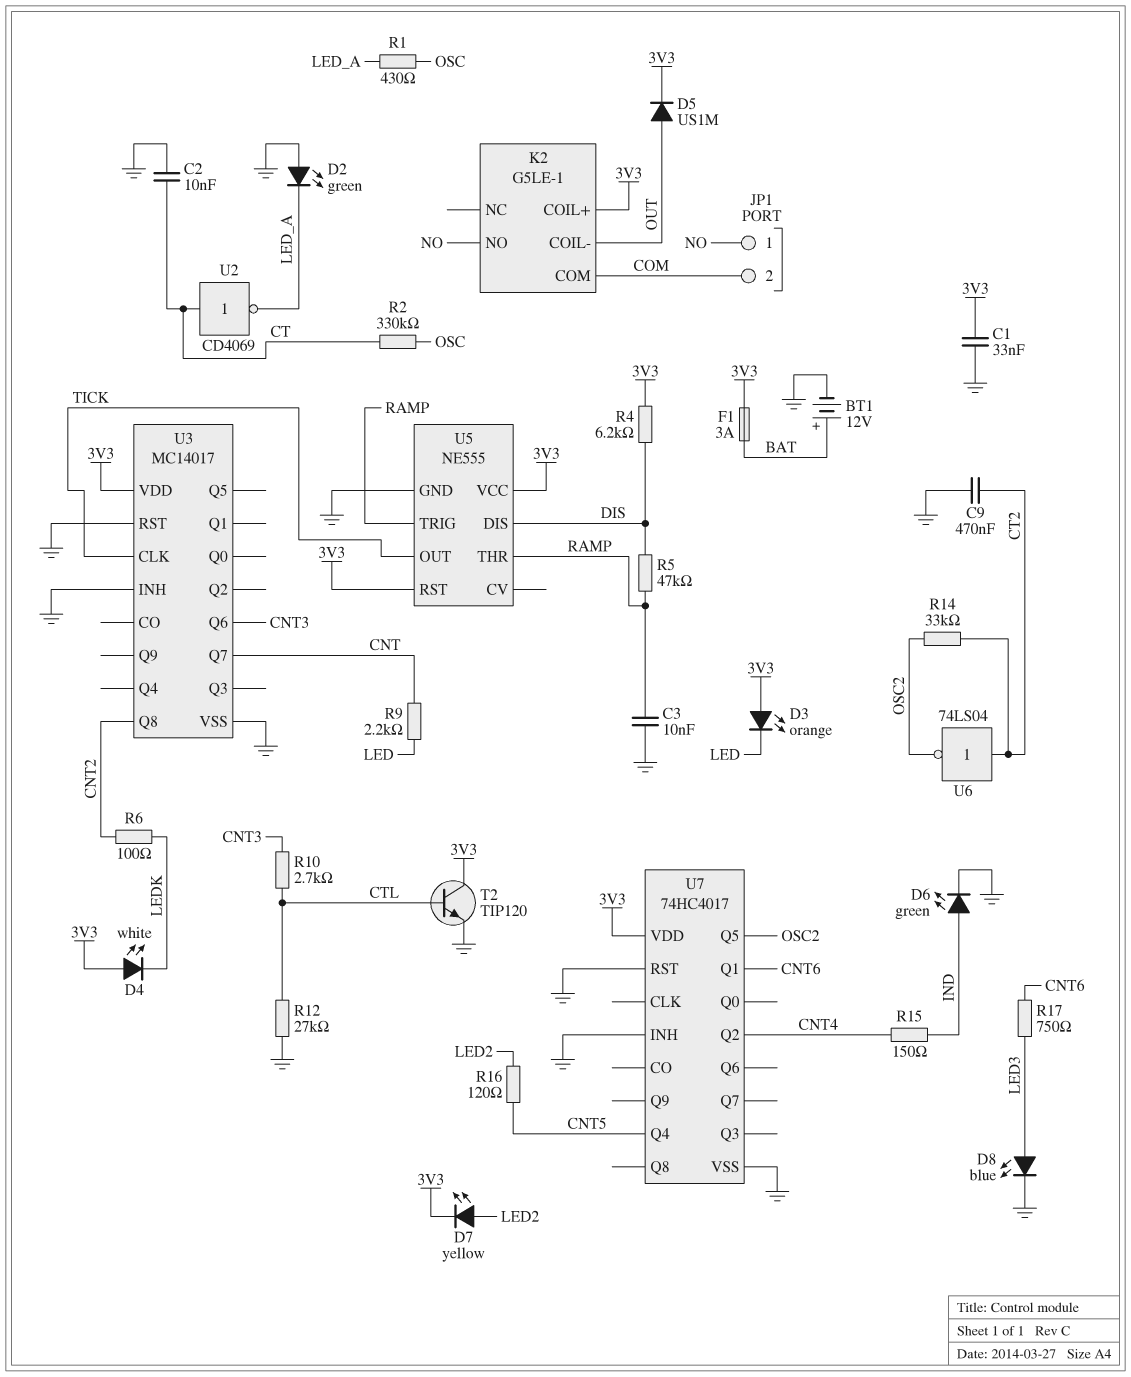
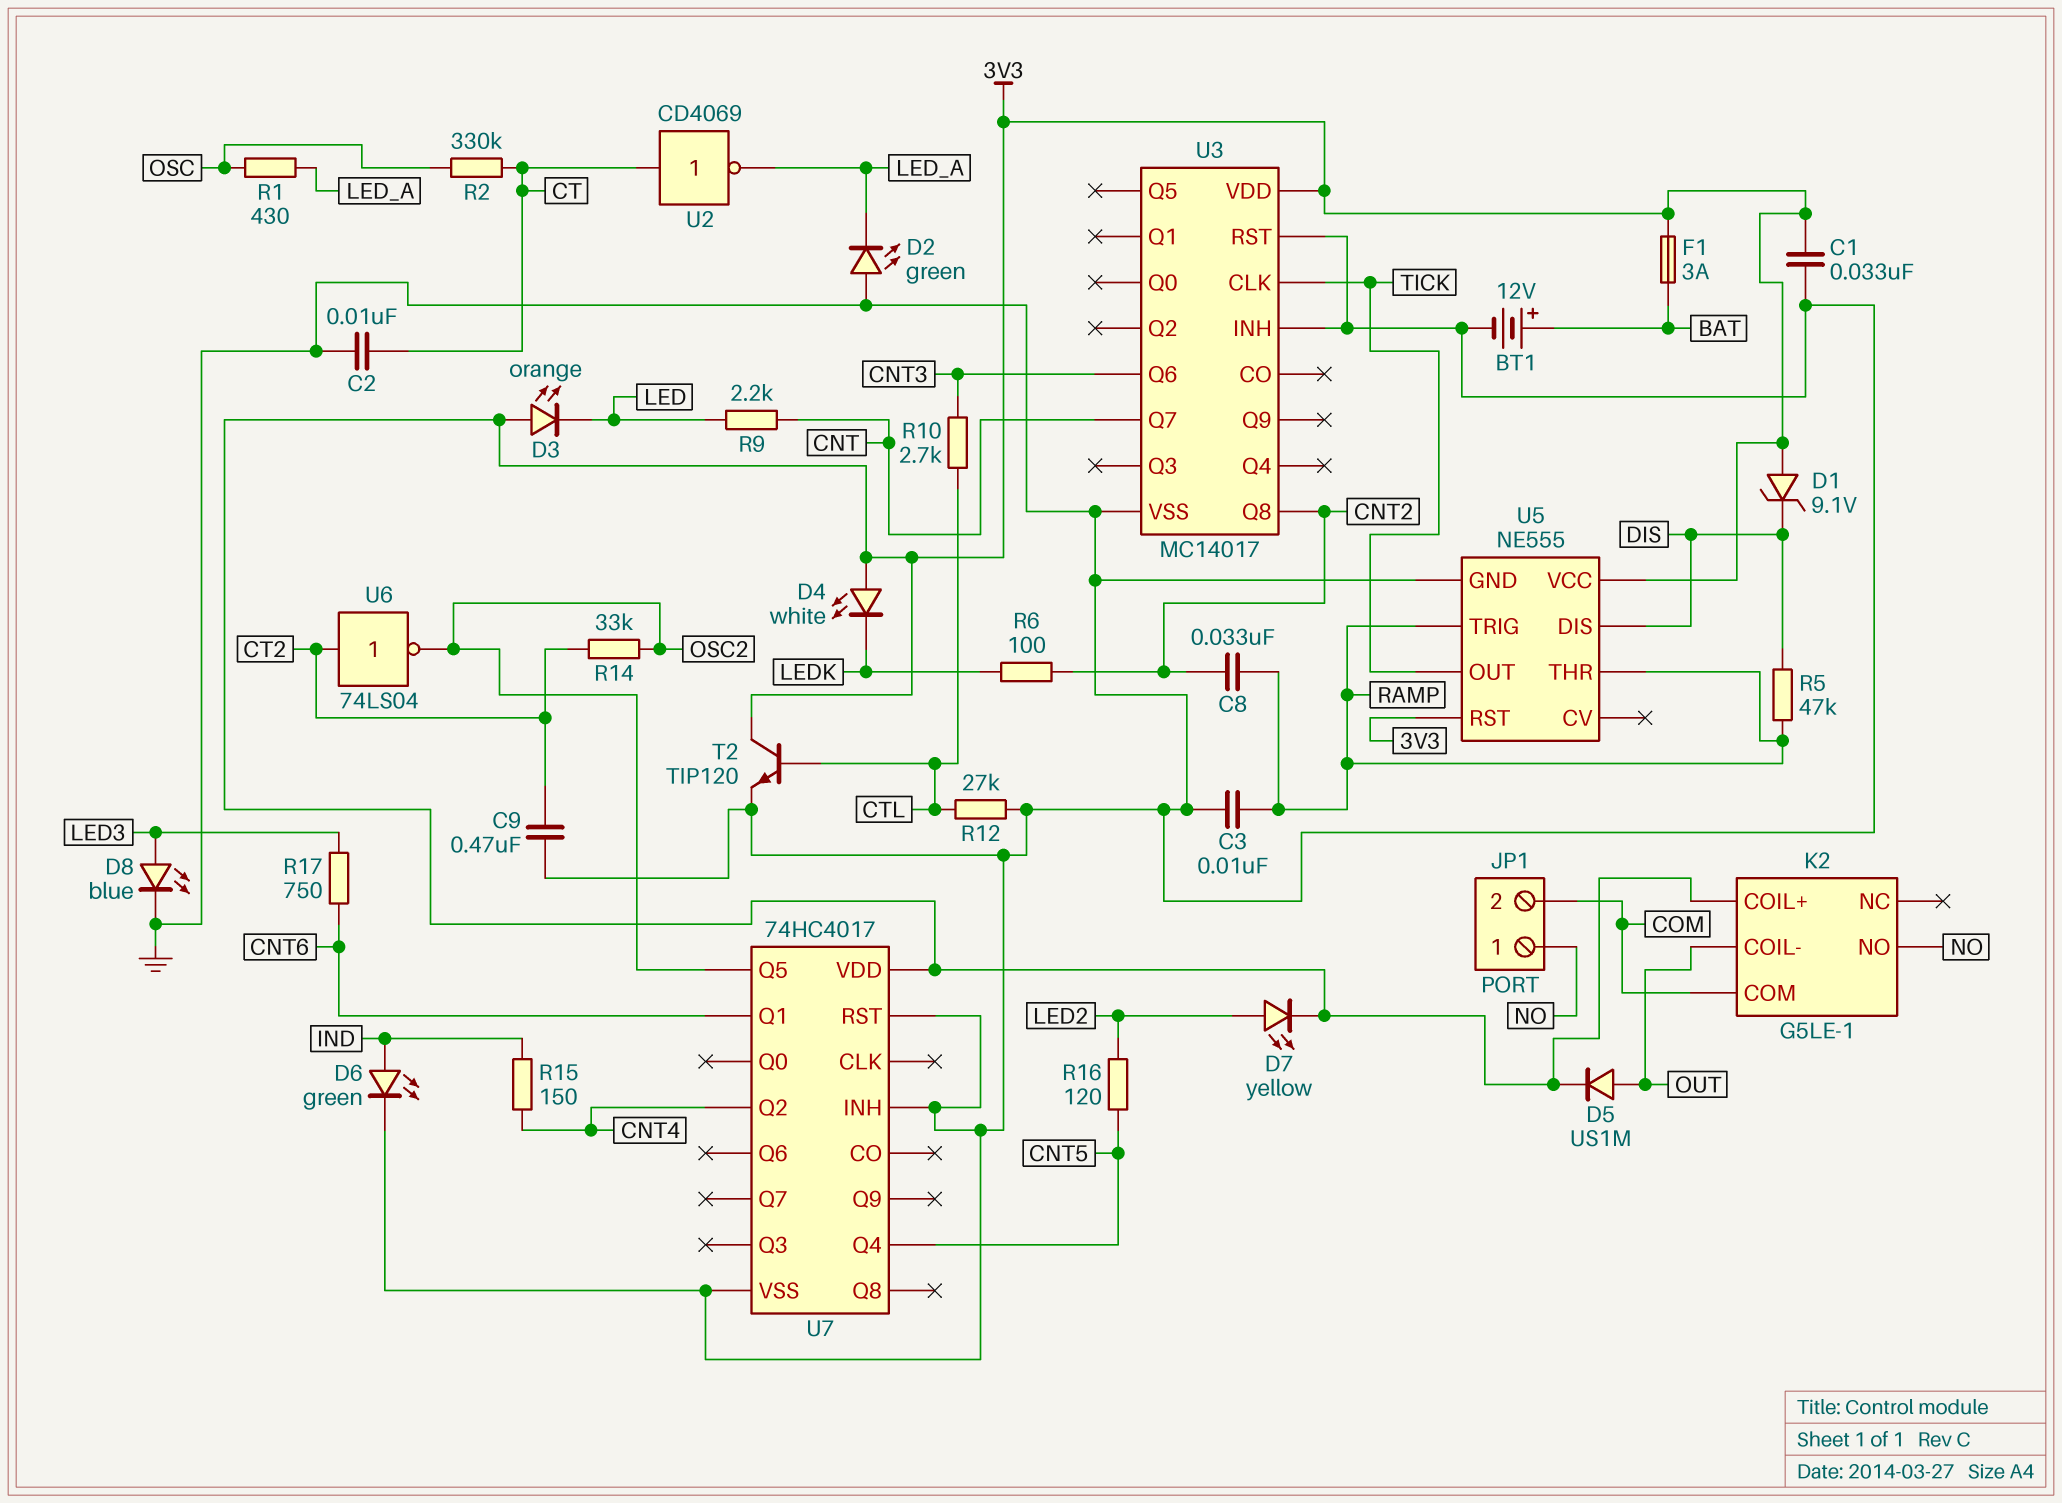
C8: none -> 33nF (CNT2, RAMP)
D1: none -> zener 9.1V (A 3V3, K DIS)
R4: 6.2k (3V3, DIS) -> none

